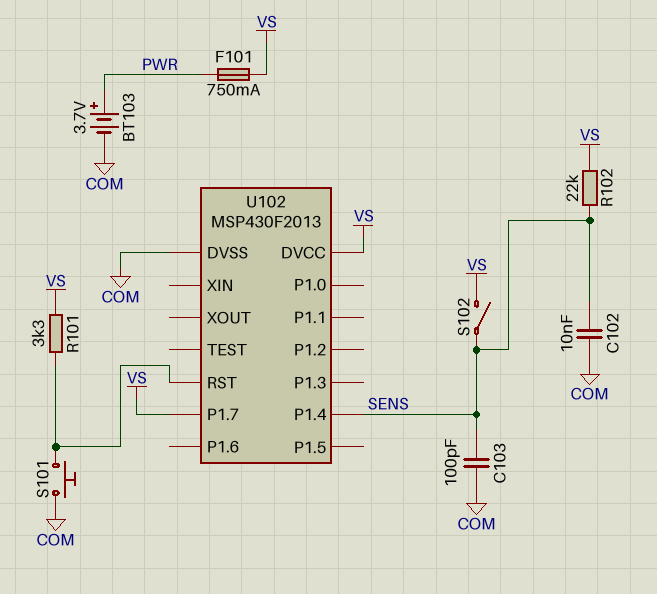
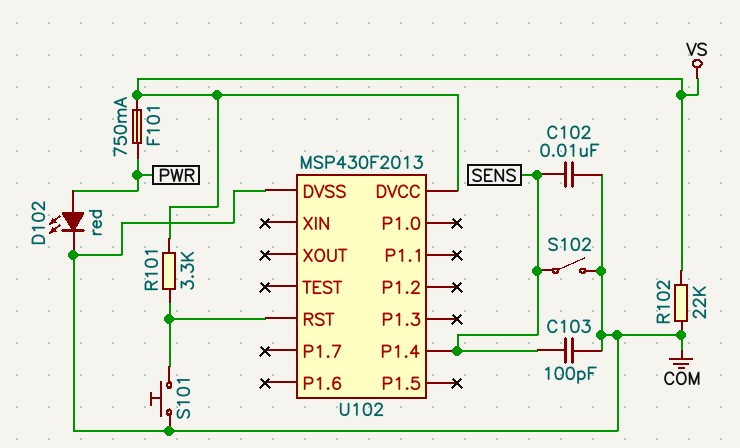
BT103: 3.7V (plus PWR, minus COM) -> none
D102: none -> LED red (A PWR, K COM)
R102: 22k (SENS, VS) -> 22k (COM, VS)
S102: switch (SENS, VS) -> switch (COM, SENS)
U102 pin P1.7: VS -> none

